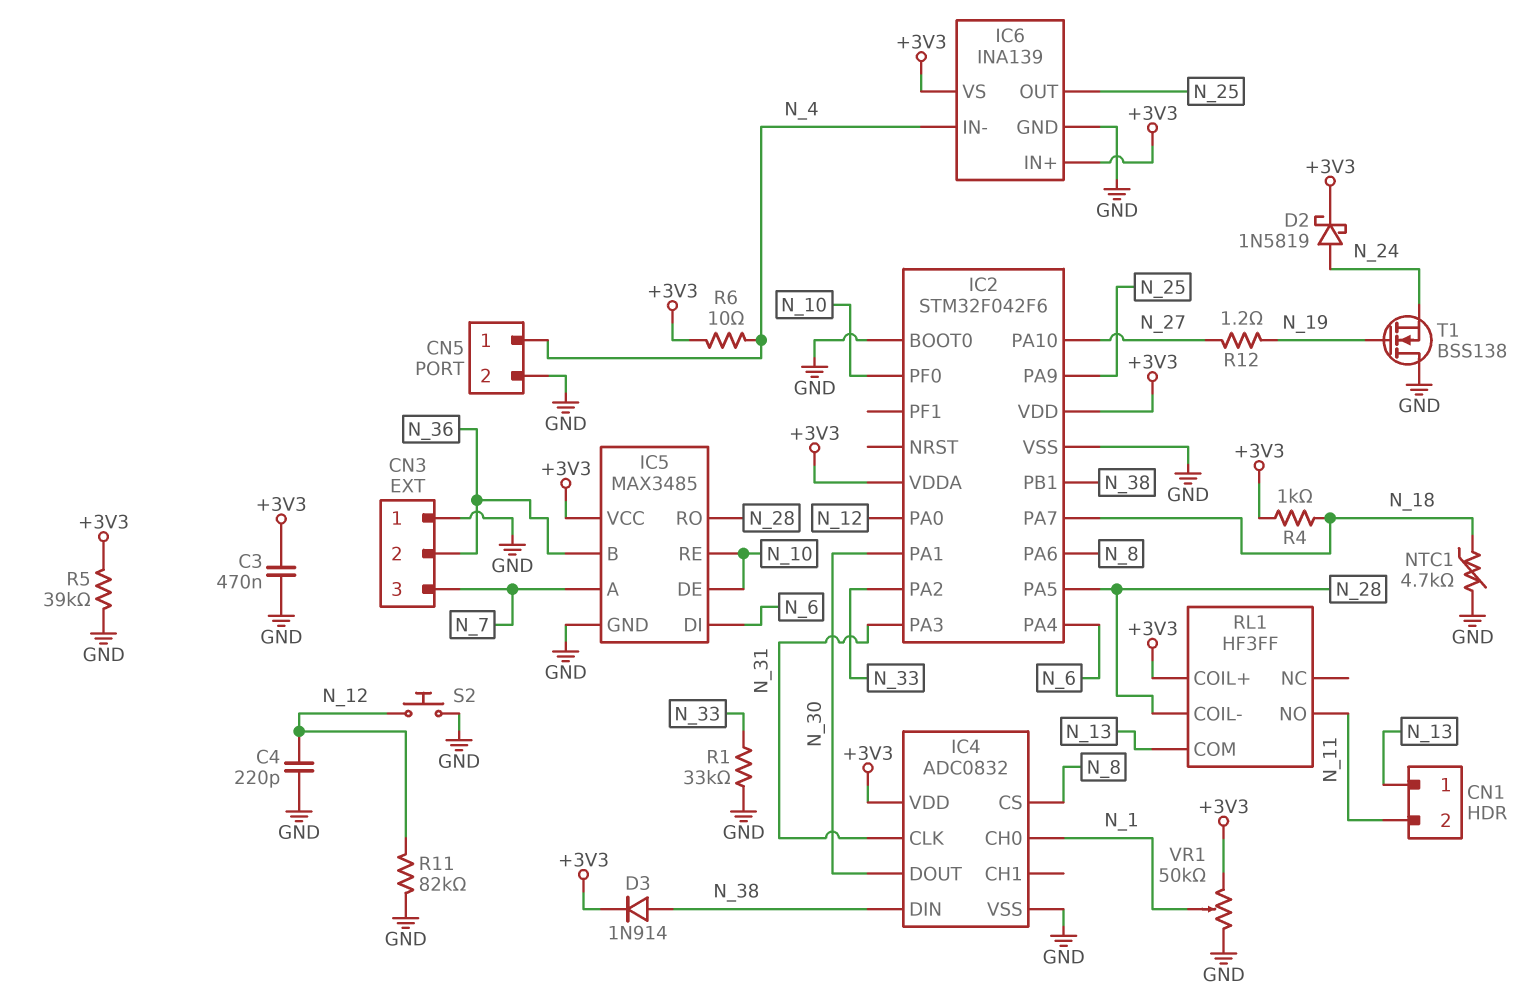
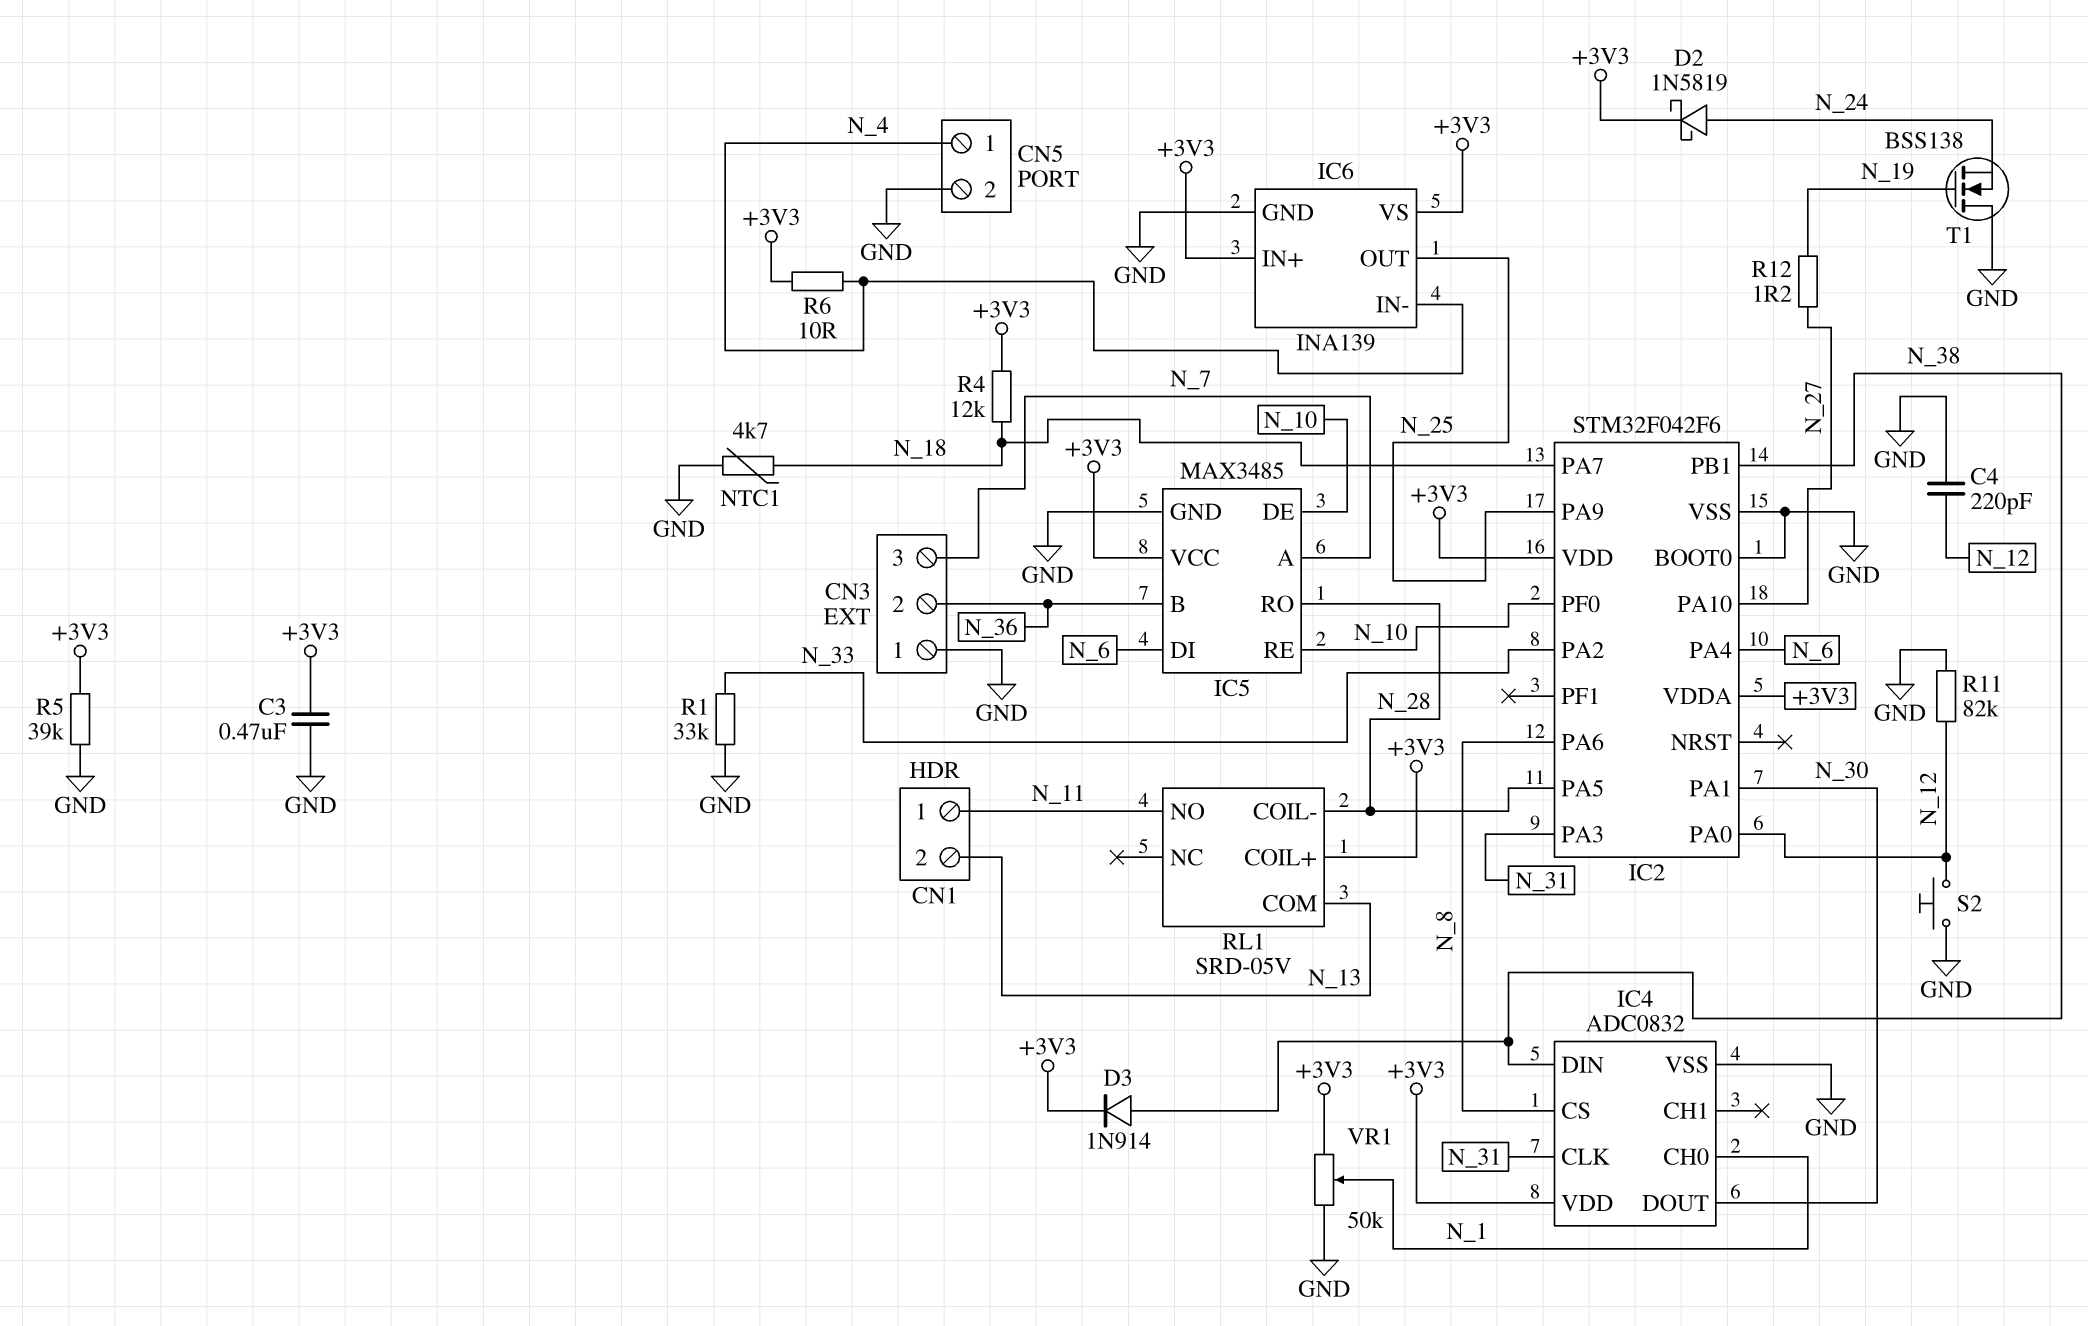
CN1 pin 1: N_13 -> N_11
CN1 pin 2: N_11 -> N_13
R4: 1k (+3V3, N_18) -> 12k (+3V3, N_18)
RL1: HF3FF -> SRD-05V

